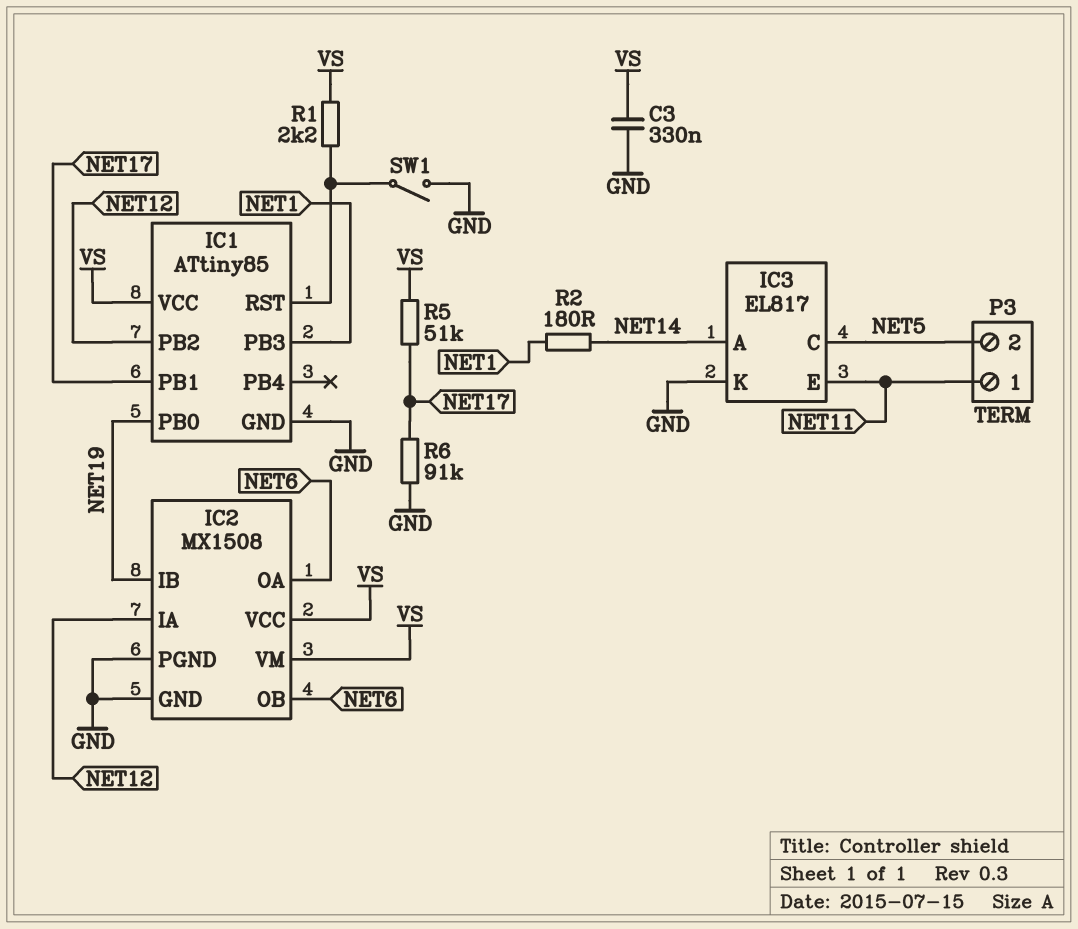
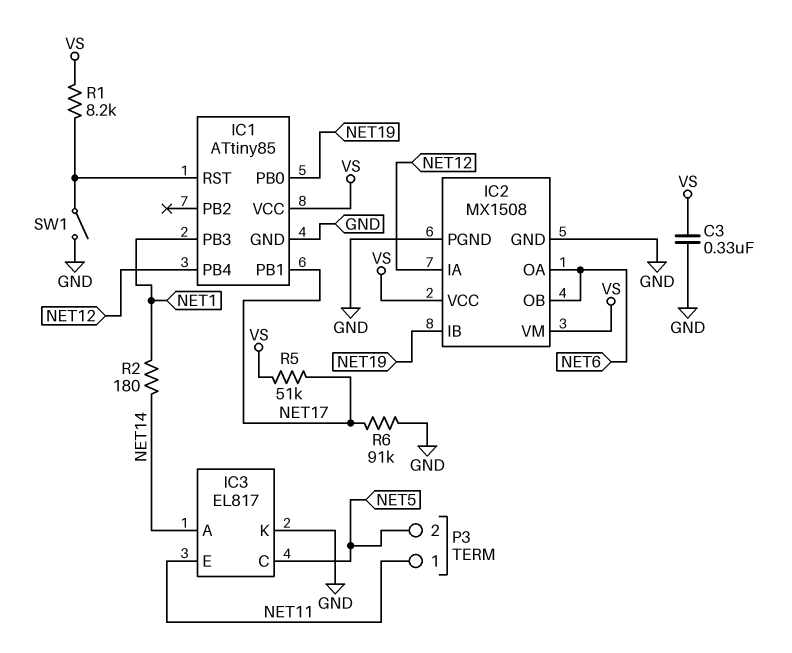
IC1 pin PB2: NET12 -> none
IC1 pin PB4: none -> NET12
R1: 2.2k (IC1/RST, VS) -> 8.2k (IC1/RST, VS)

